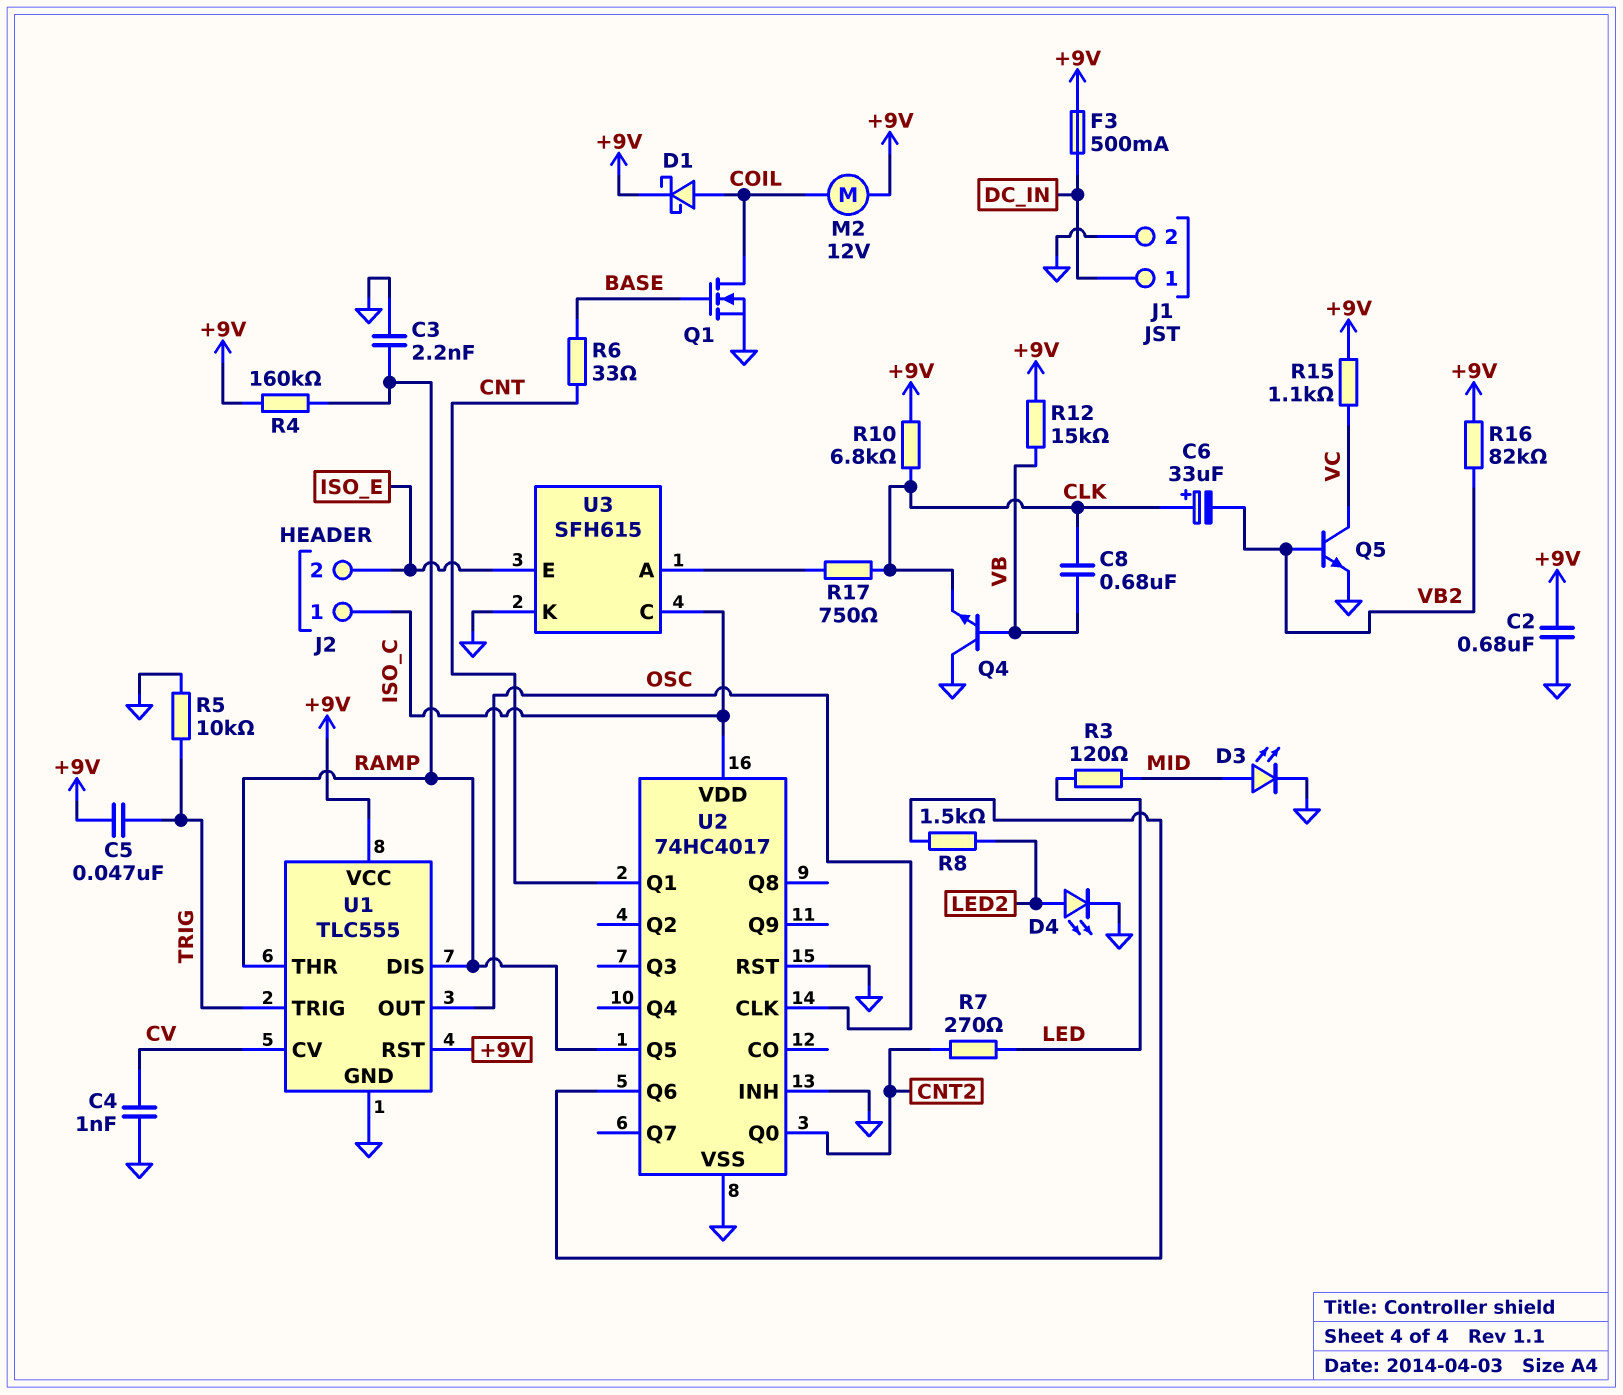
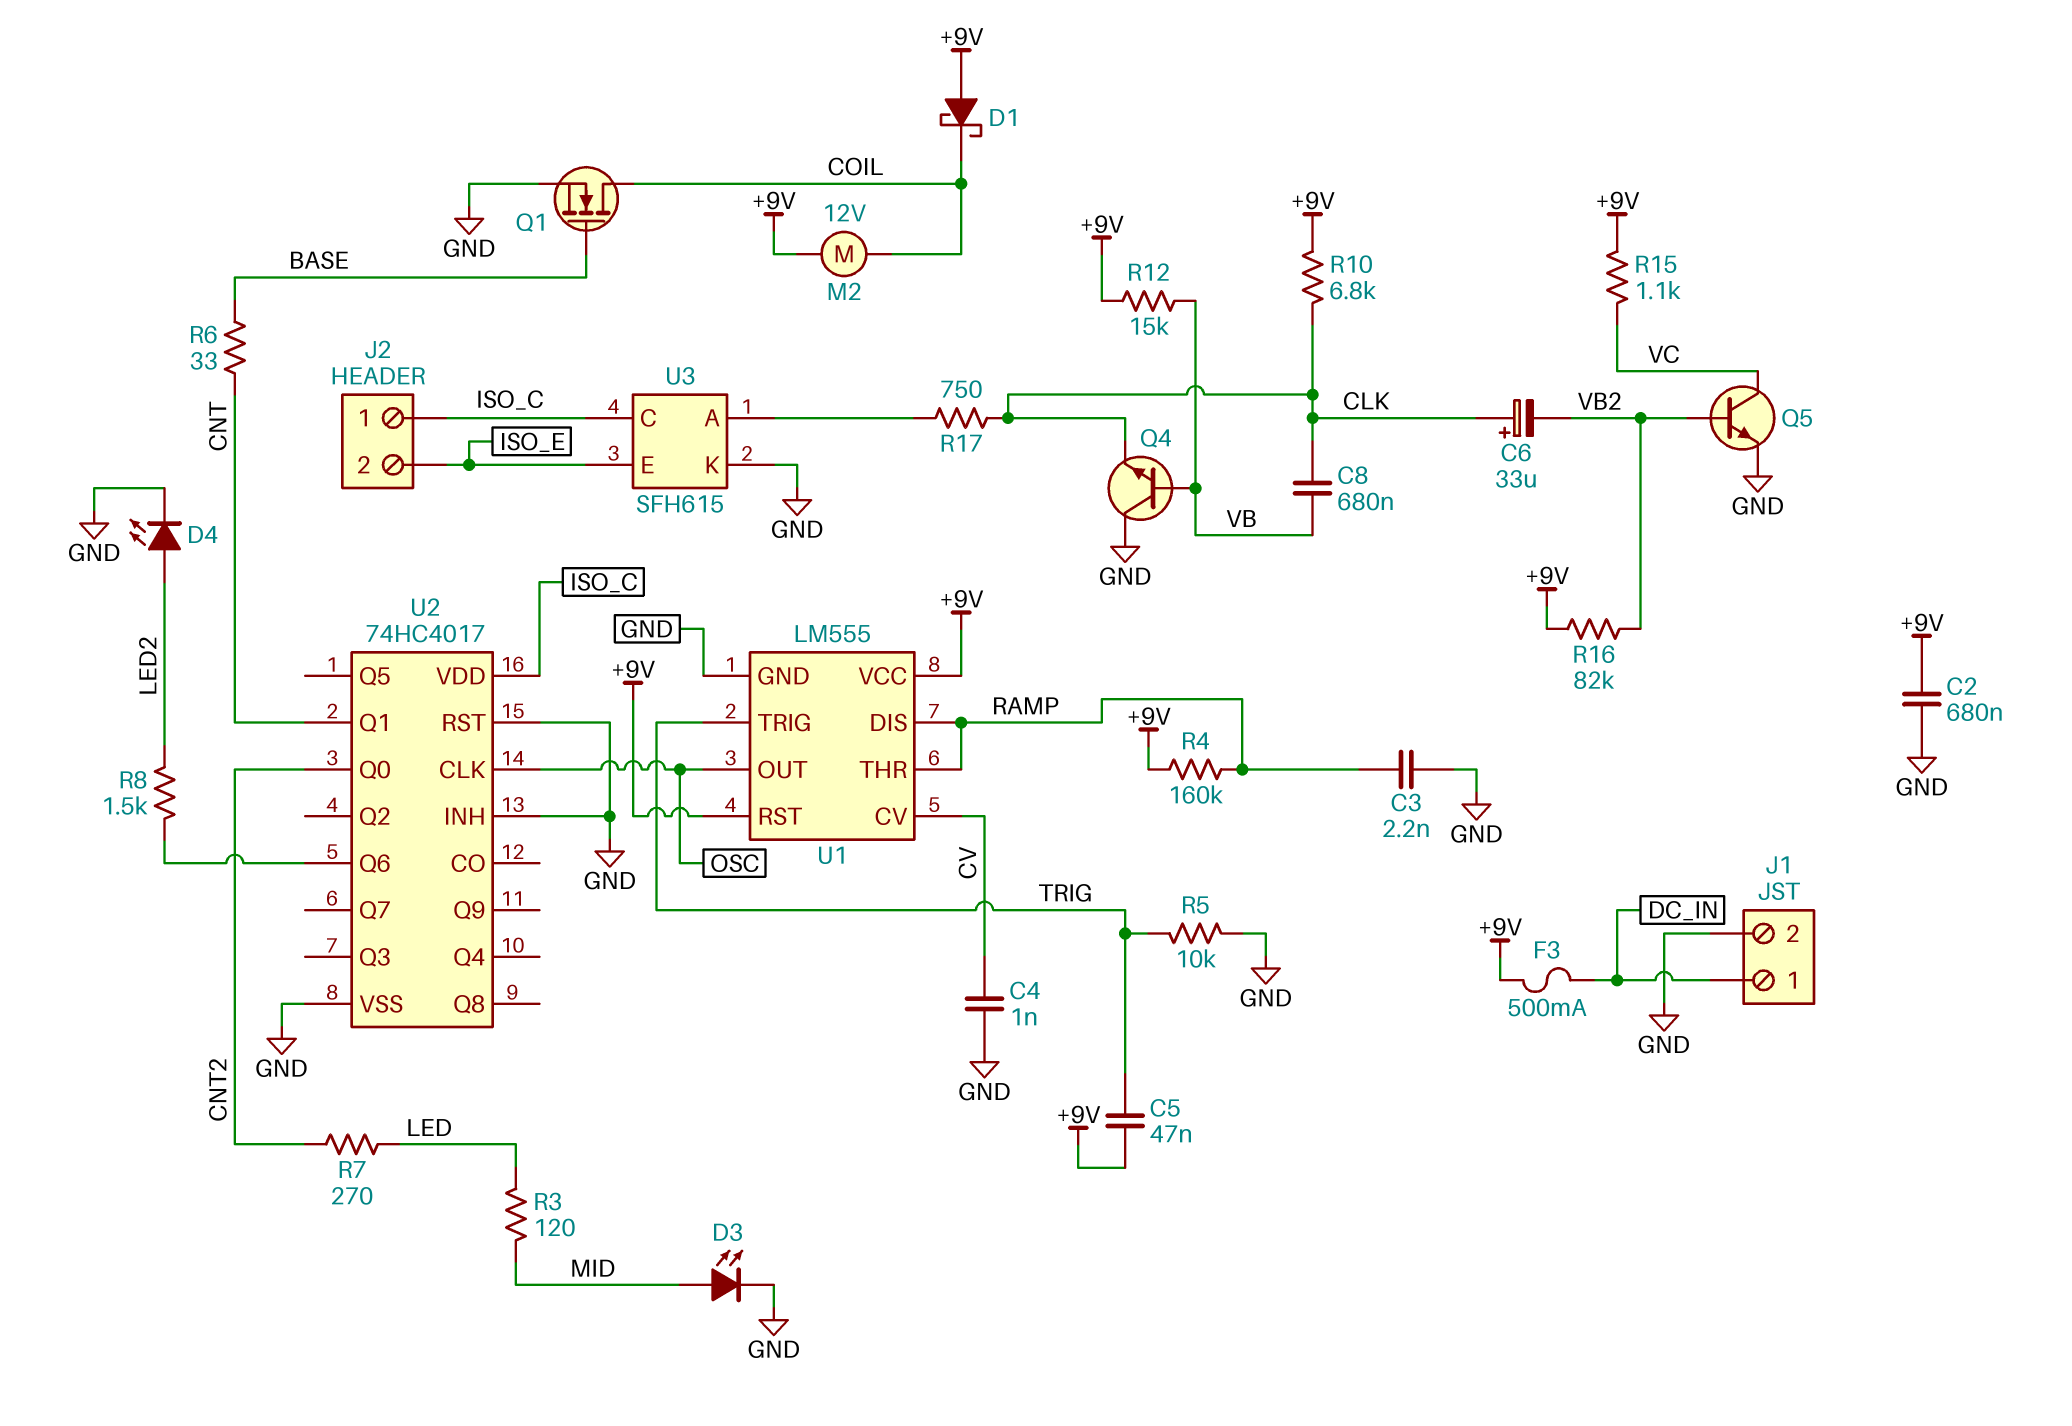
D1: schottky (A COIL, K +9V) -> schottky (A +9V, K COIL)
U1: TLC555 -> LM555
U2 pin Q5: RAMP -> none

